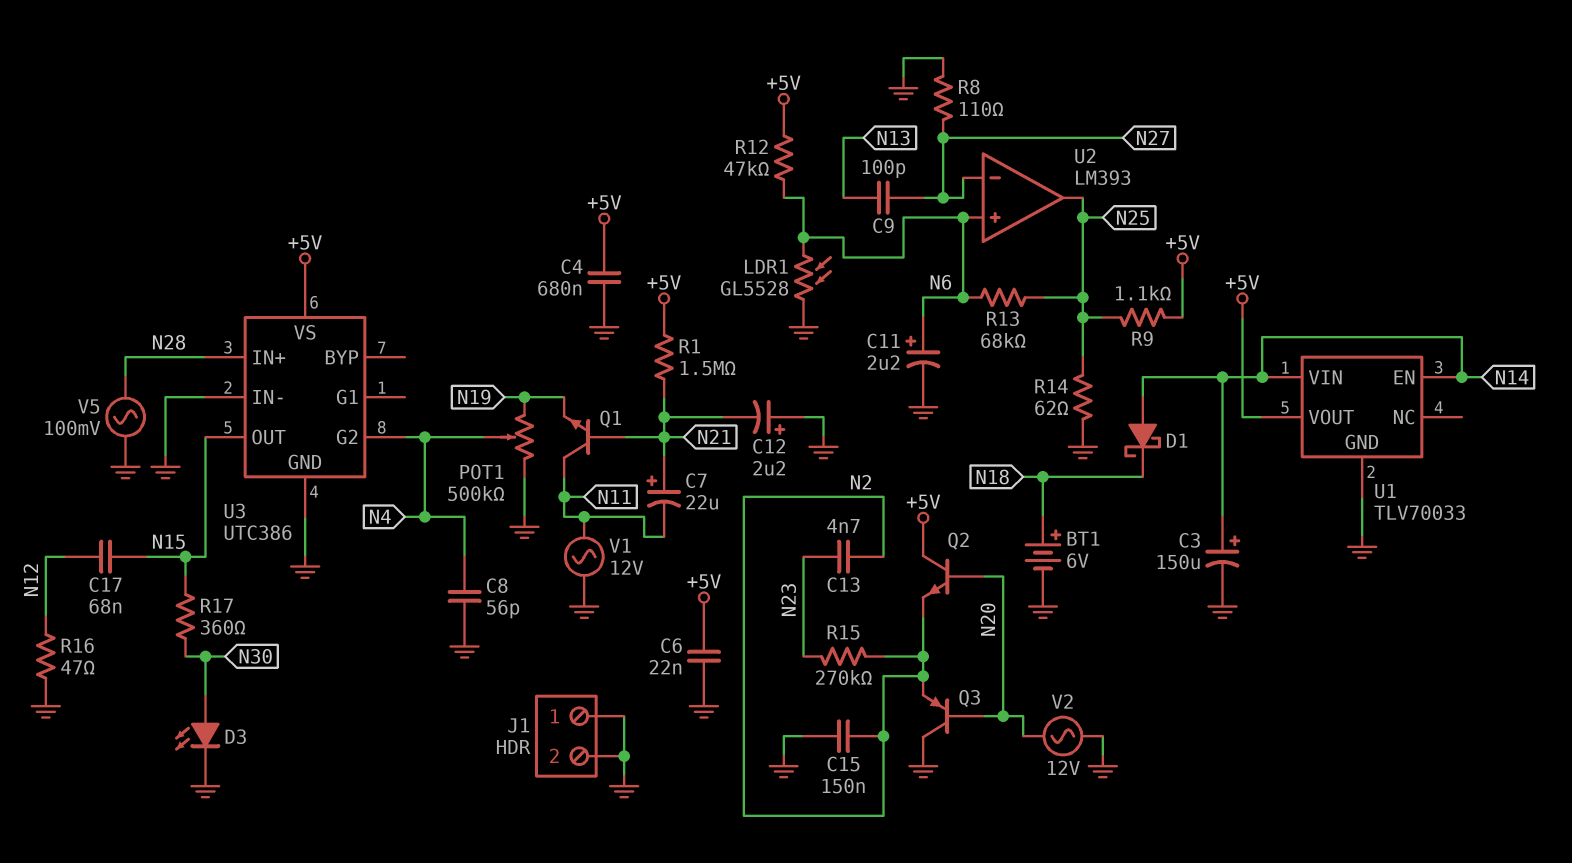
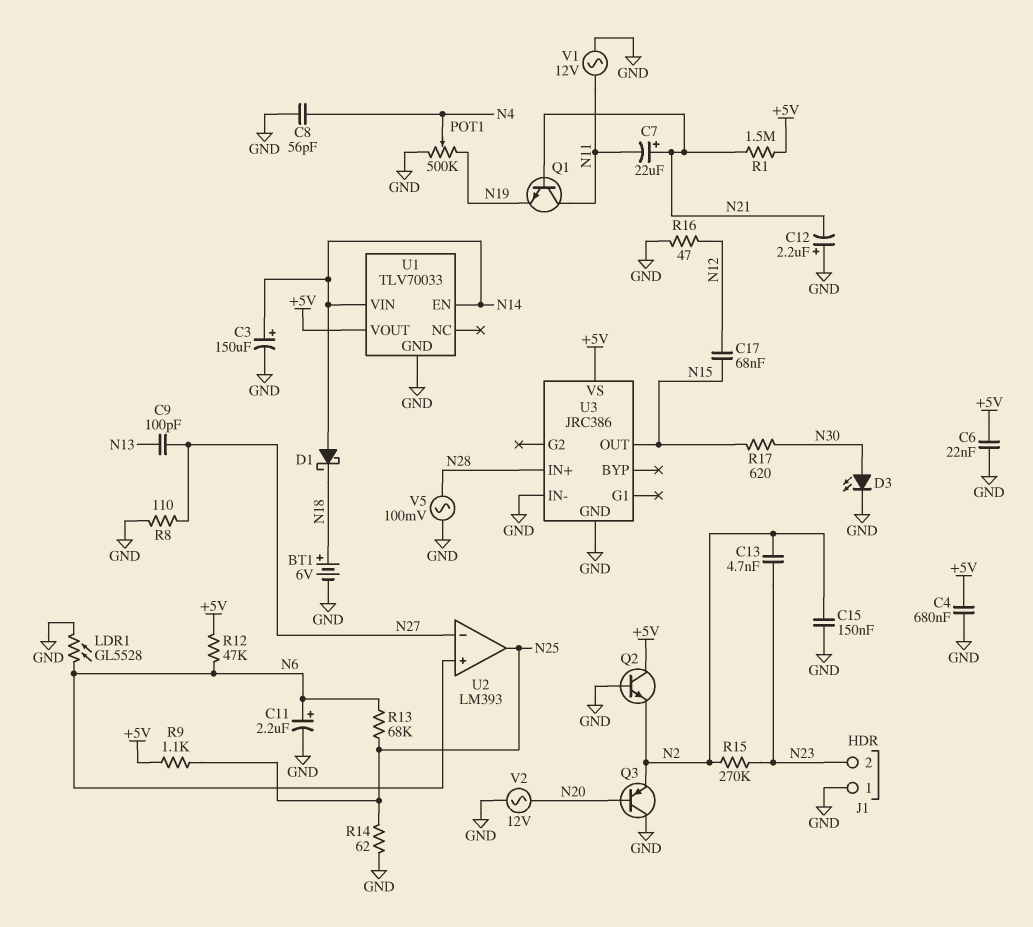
J1 pin 2: GND -> N23
Q2: NPN (B N20, C +5V, E N2) -> NPN (B GND, C +5V, E N2)
R17: 360 (N15, N30) -> 620 (N15, N30)
U3: UTC386 -> JRC386
U3 pin G2: N4 -> none

